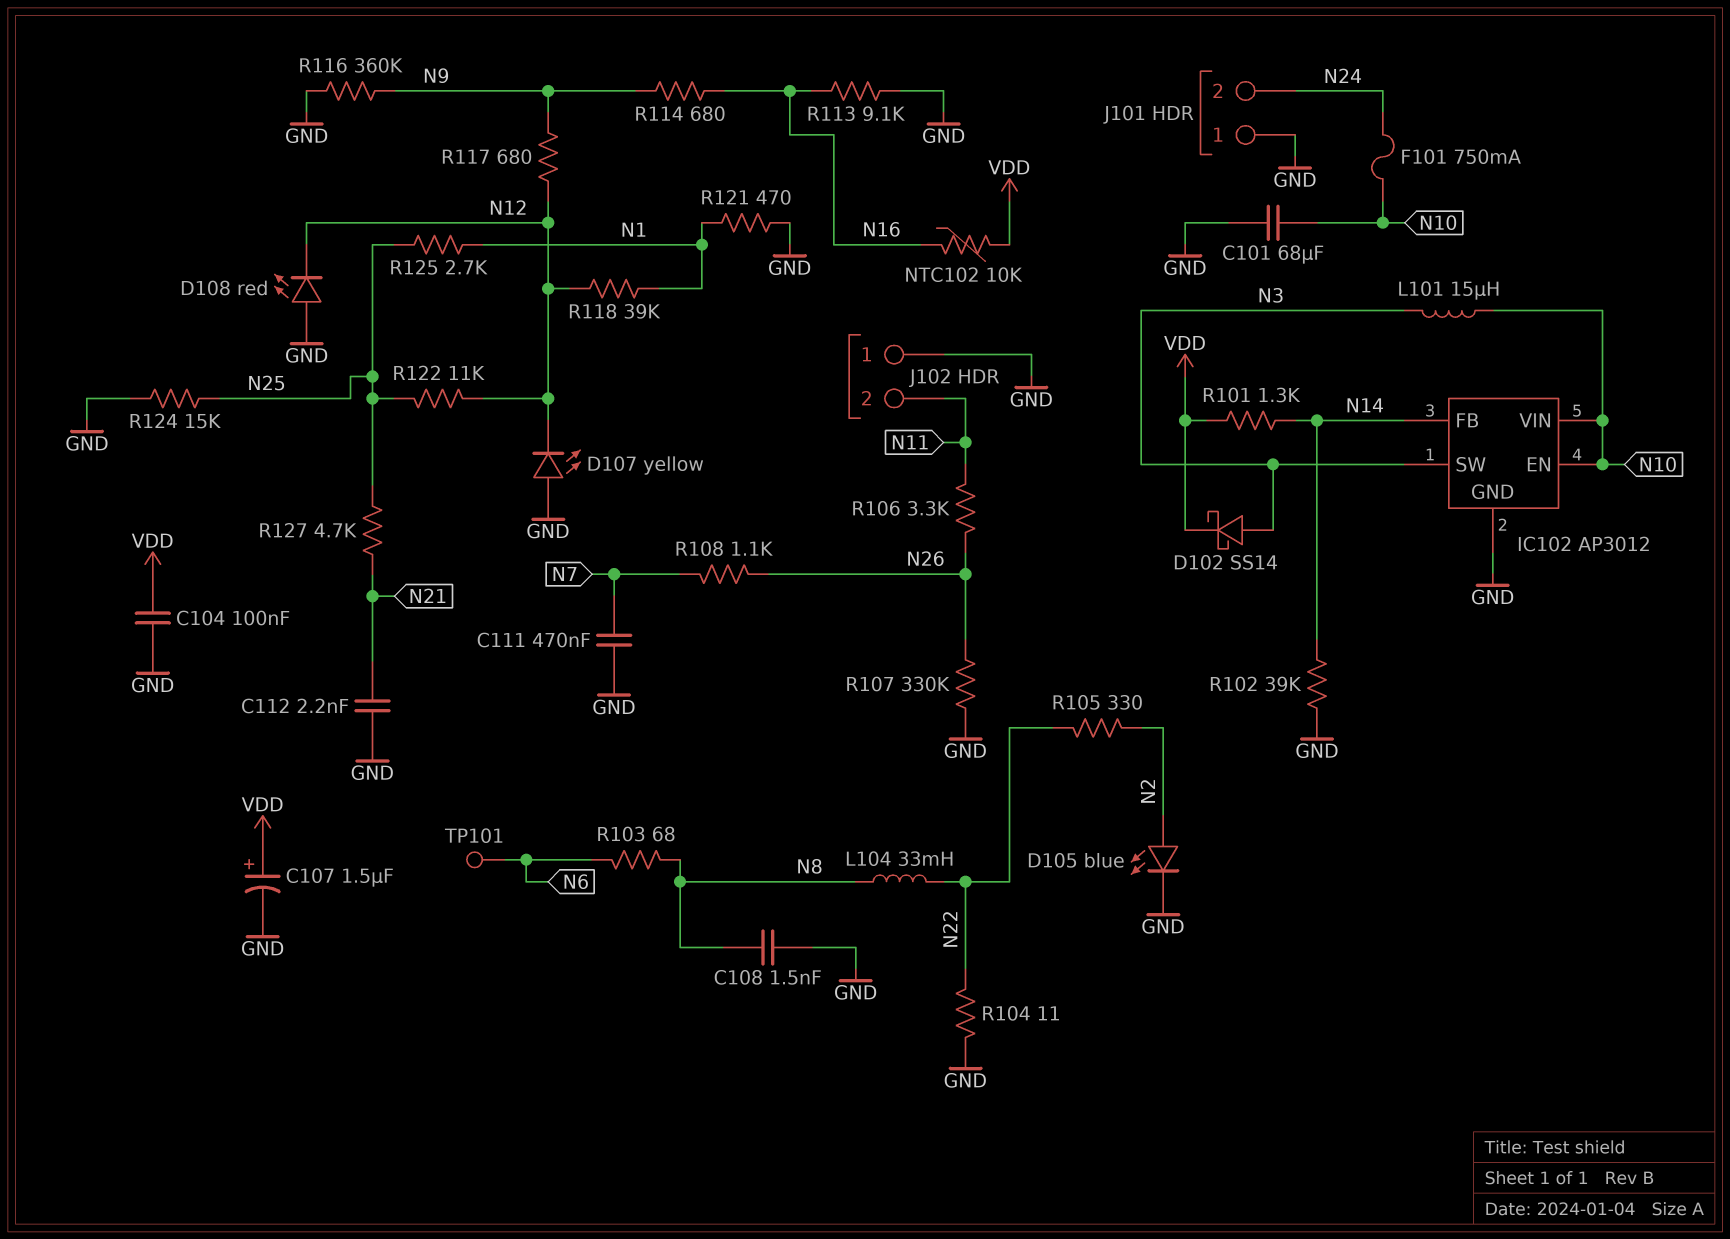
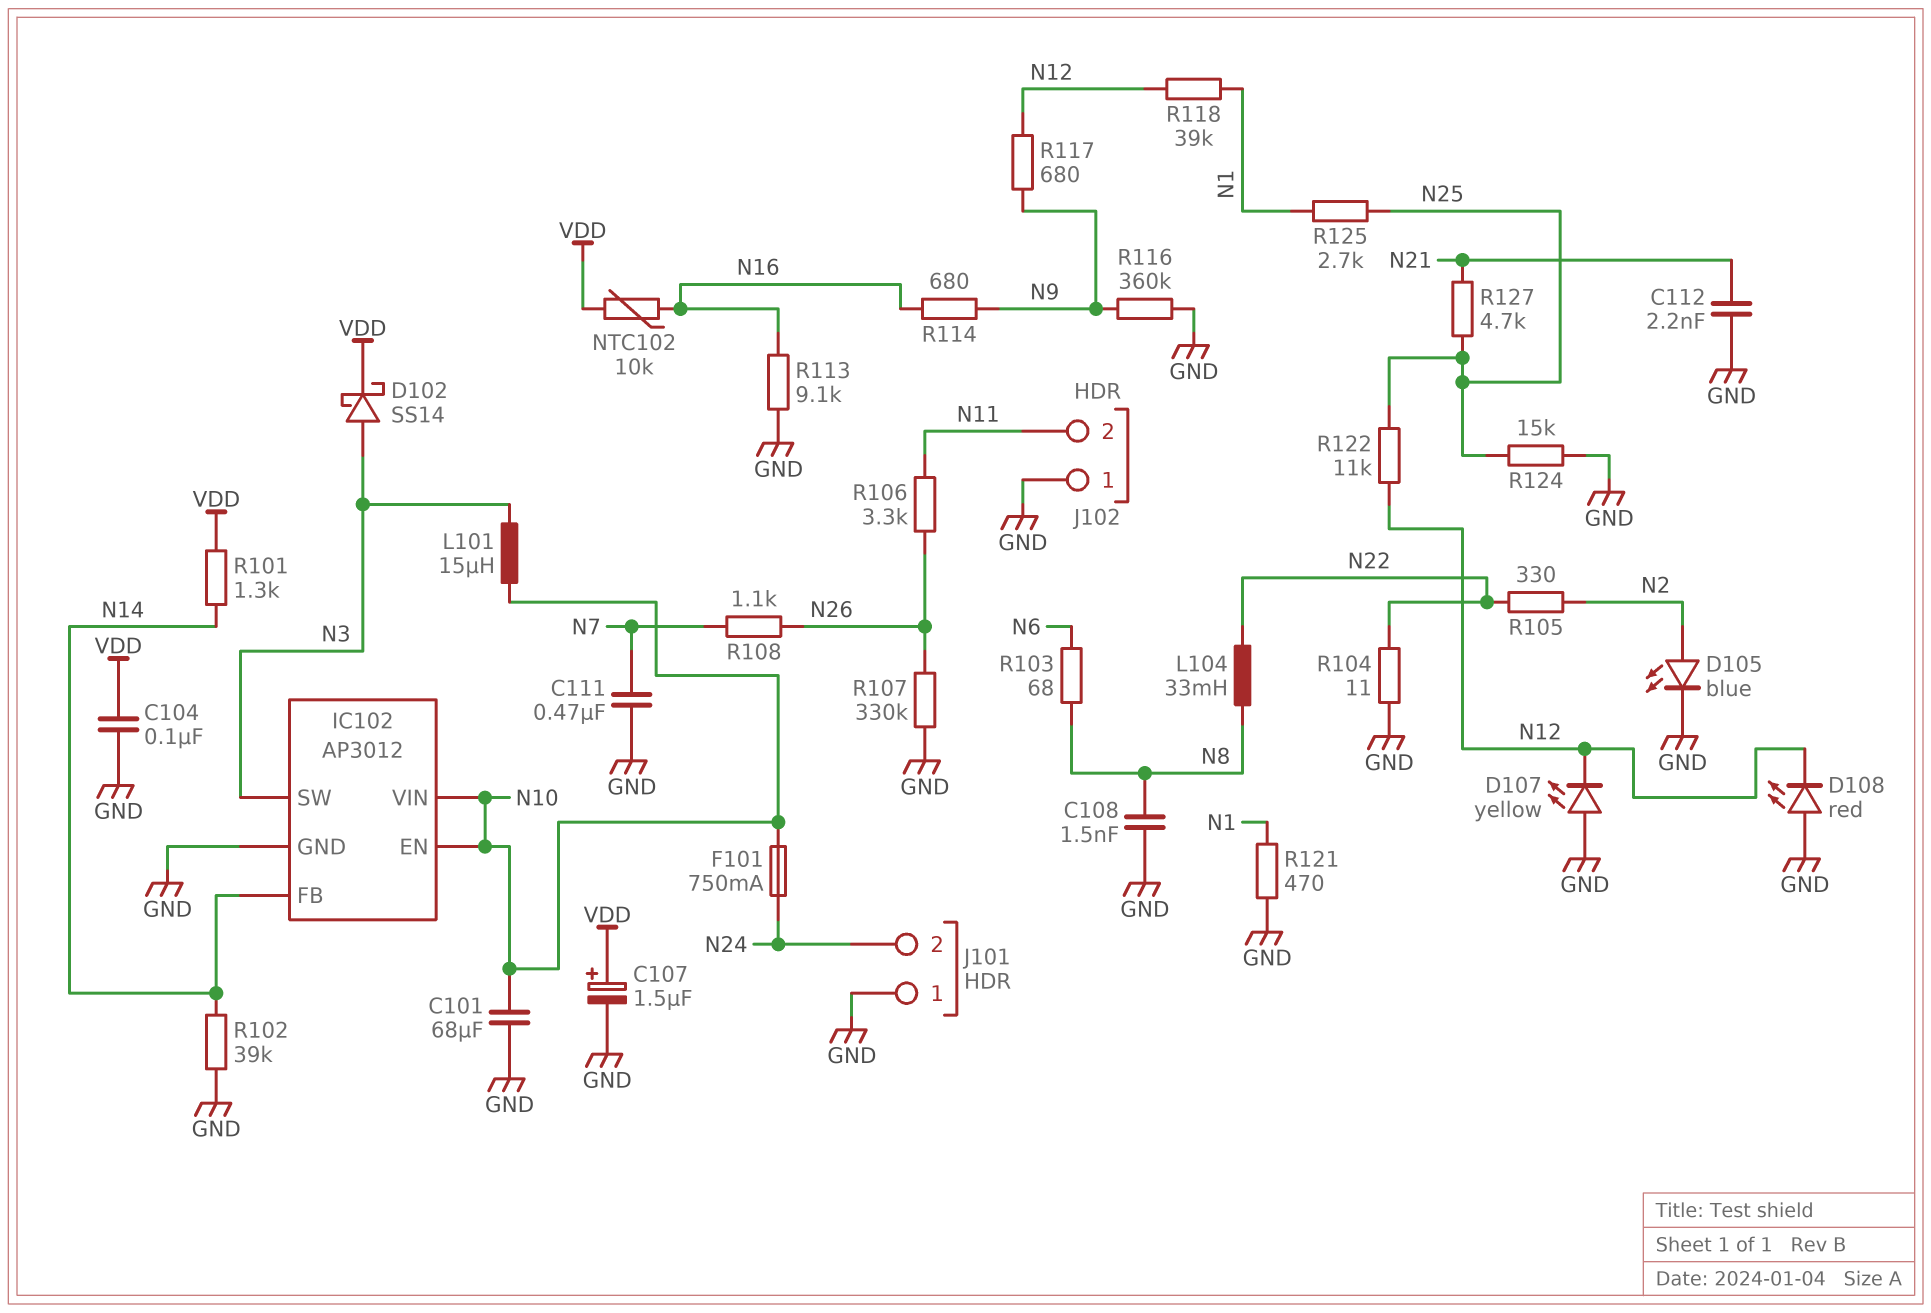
TP101: test point (N6) -> none

